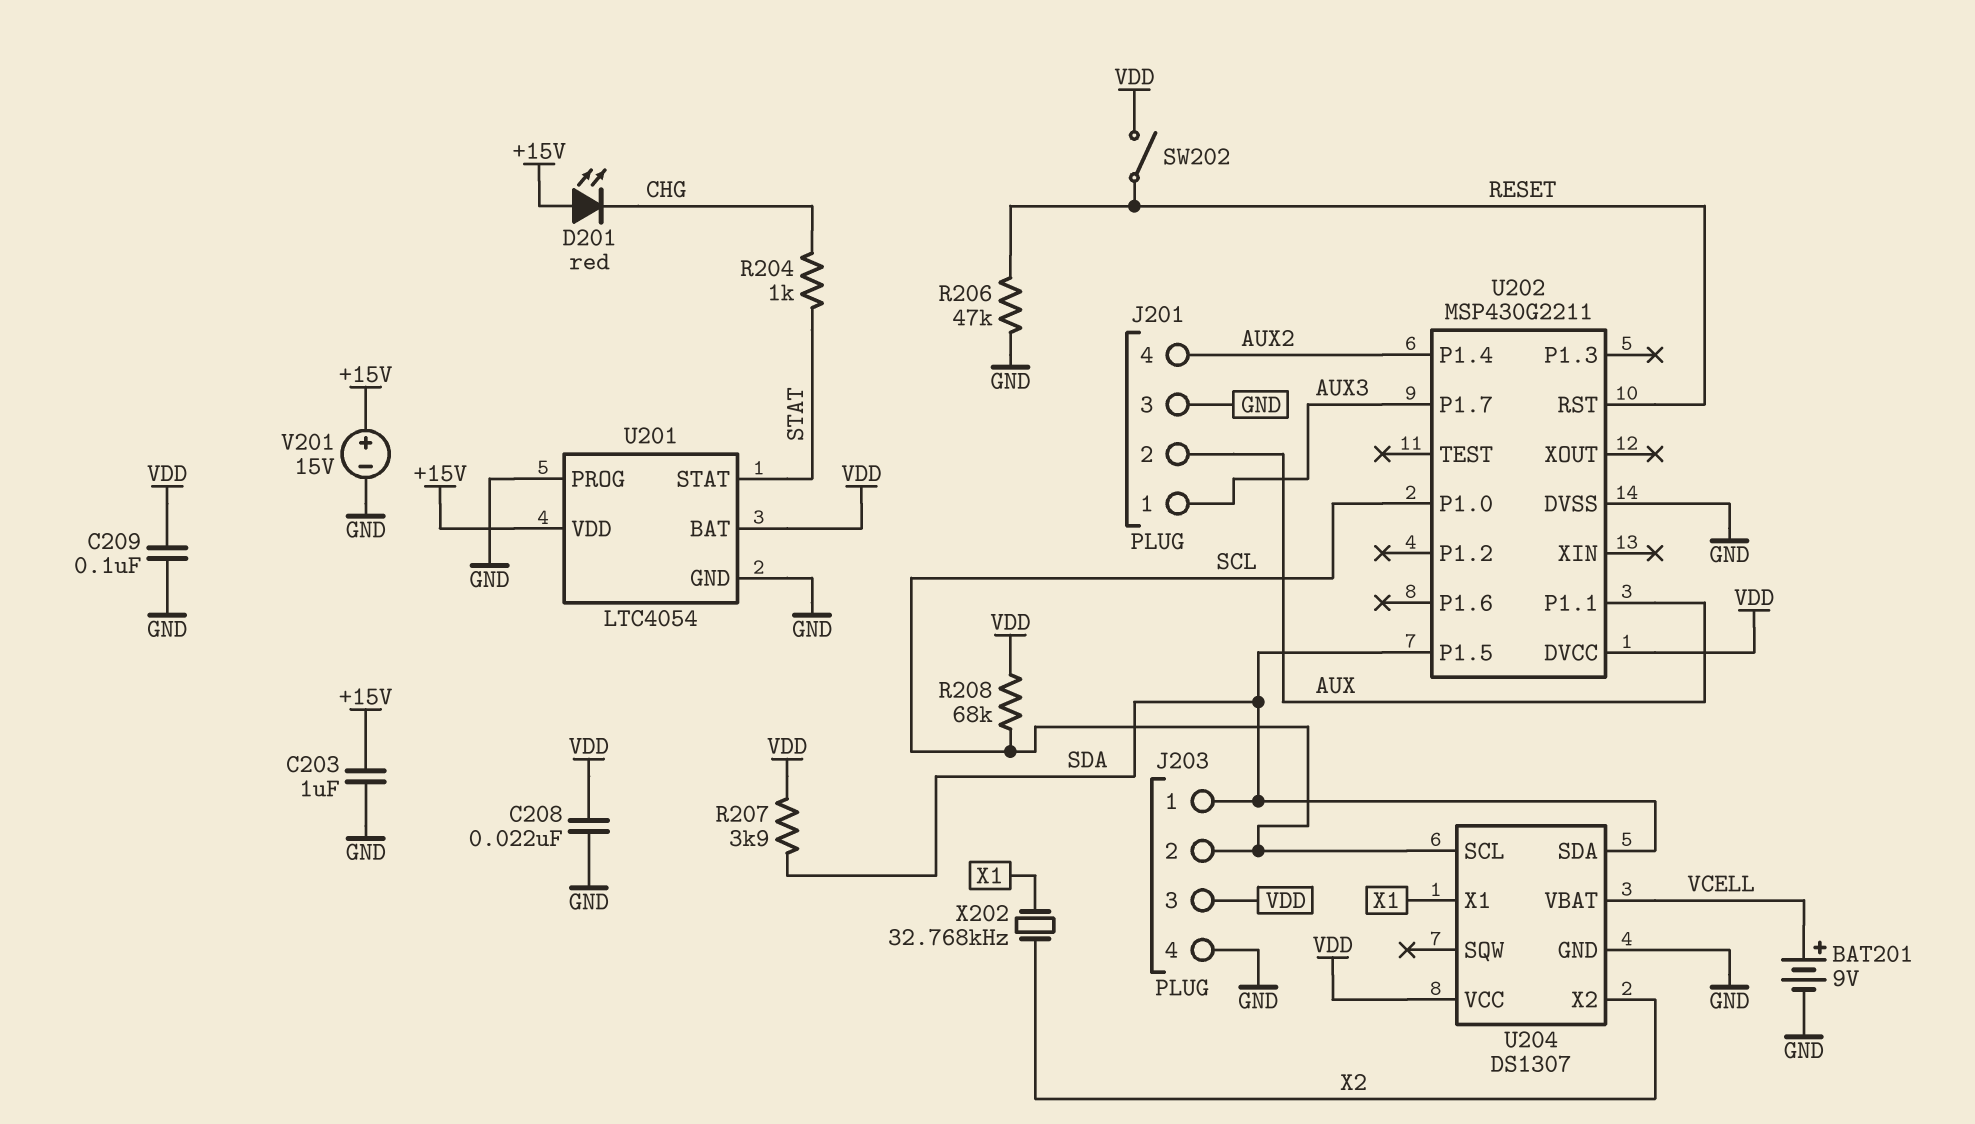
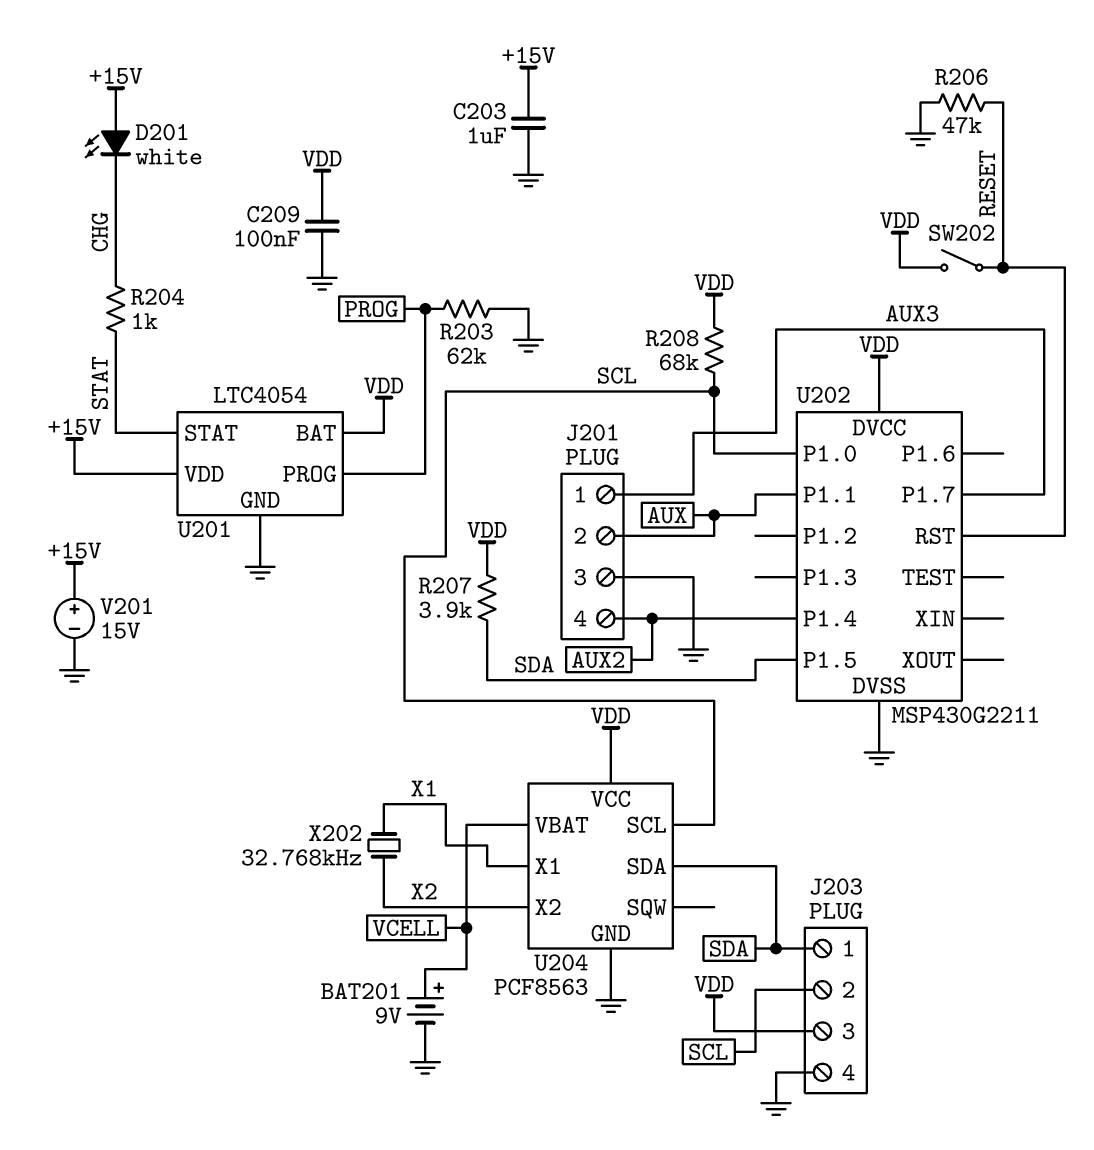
C208: 22nF (GND, VDD) -> none
D201: LED red (A +15V, K CHG) -> LED white (A +15V, K CHG)
R203: none -> 62k (GND, PROG)
U201 pin PROG: GND -> PROG
U204: DS1307 -> PCF8563

